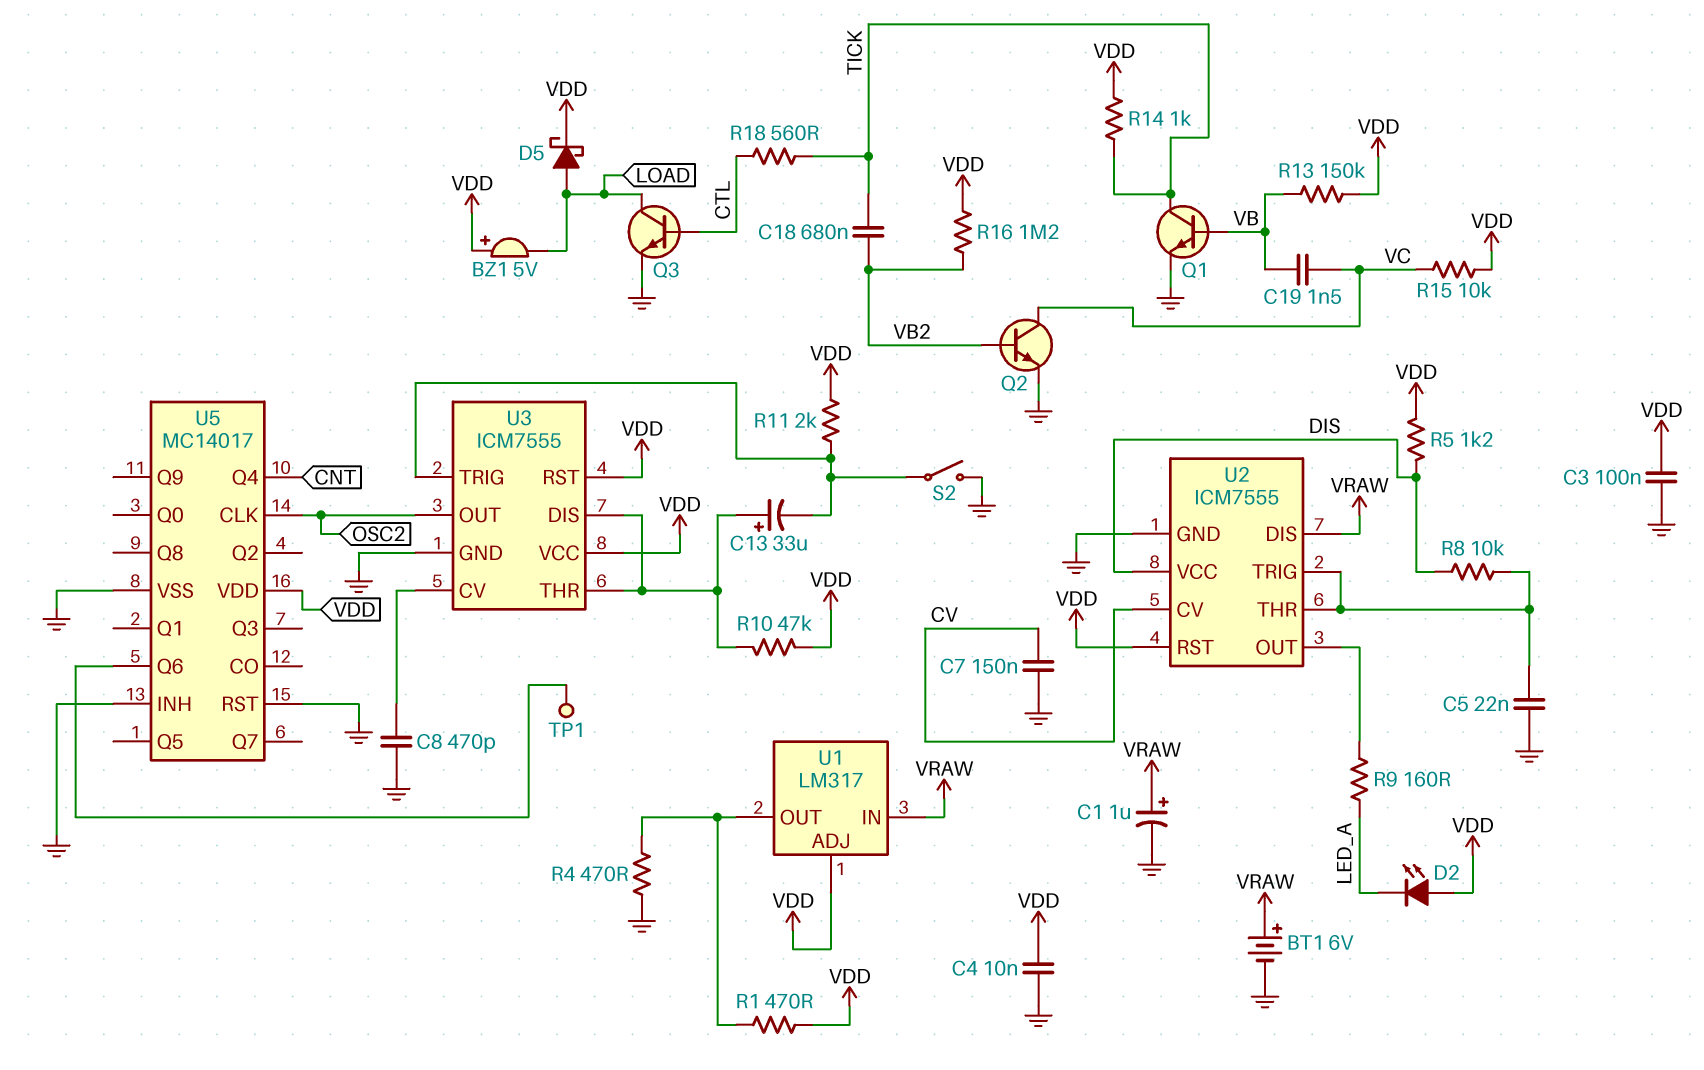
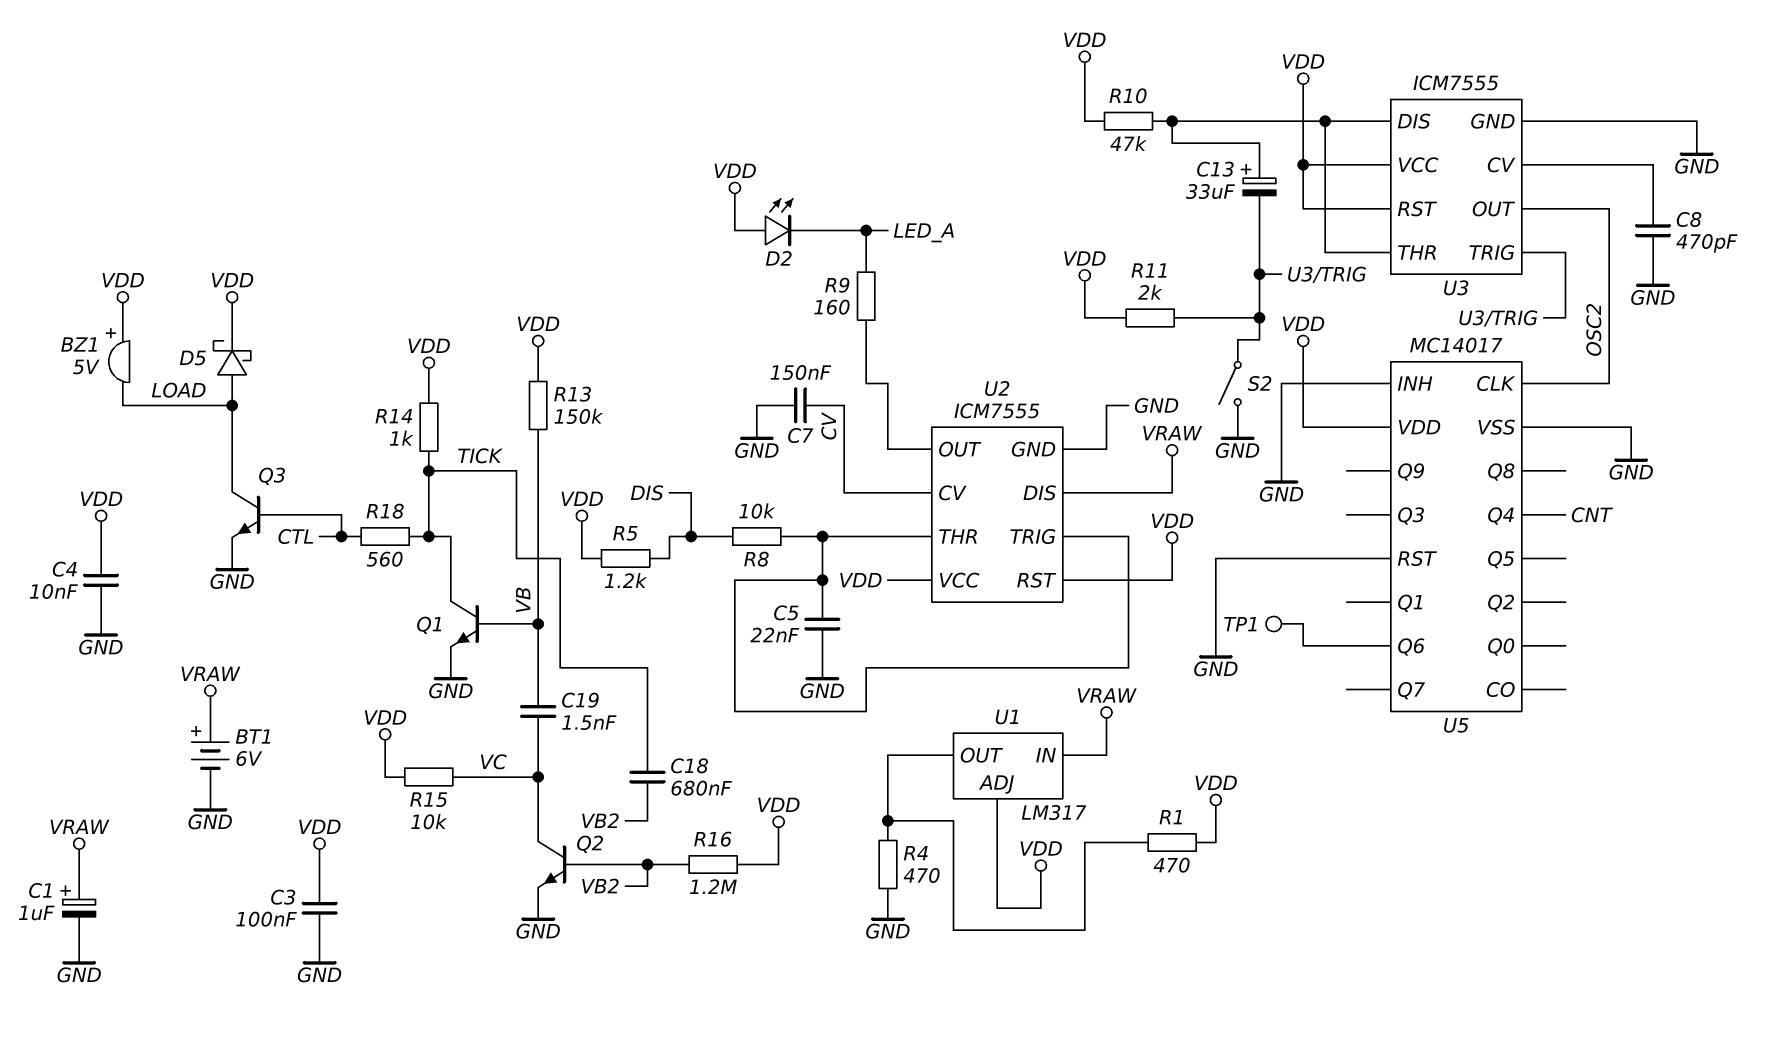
U2 pin VCC: DIS -> VDD

